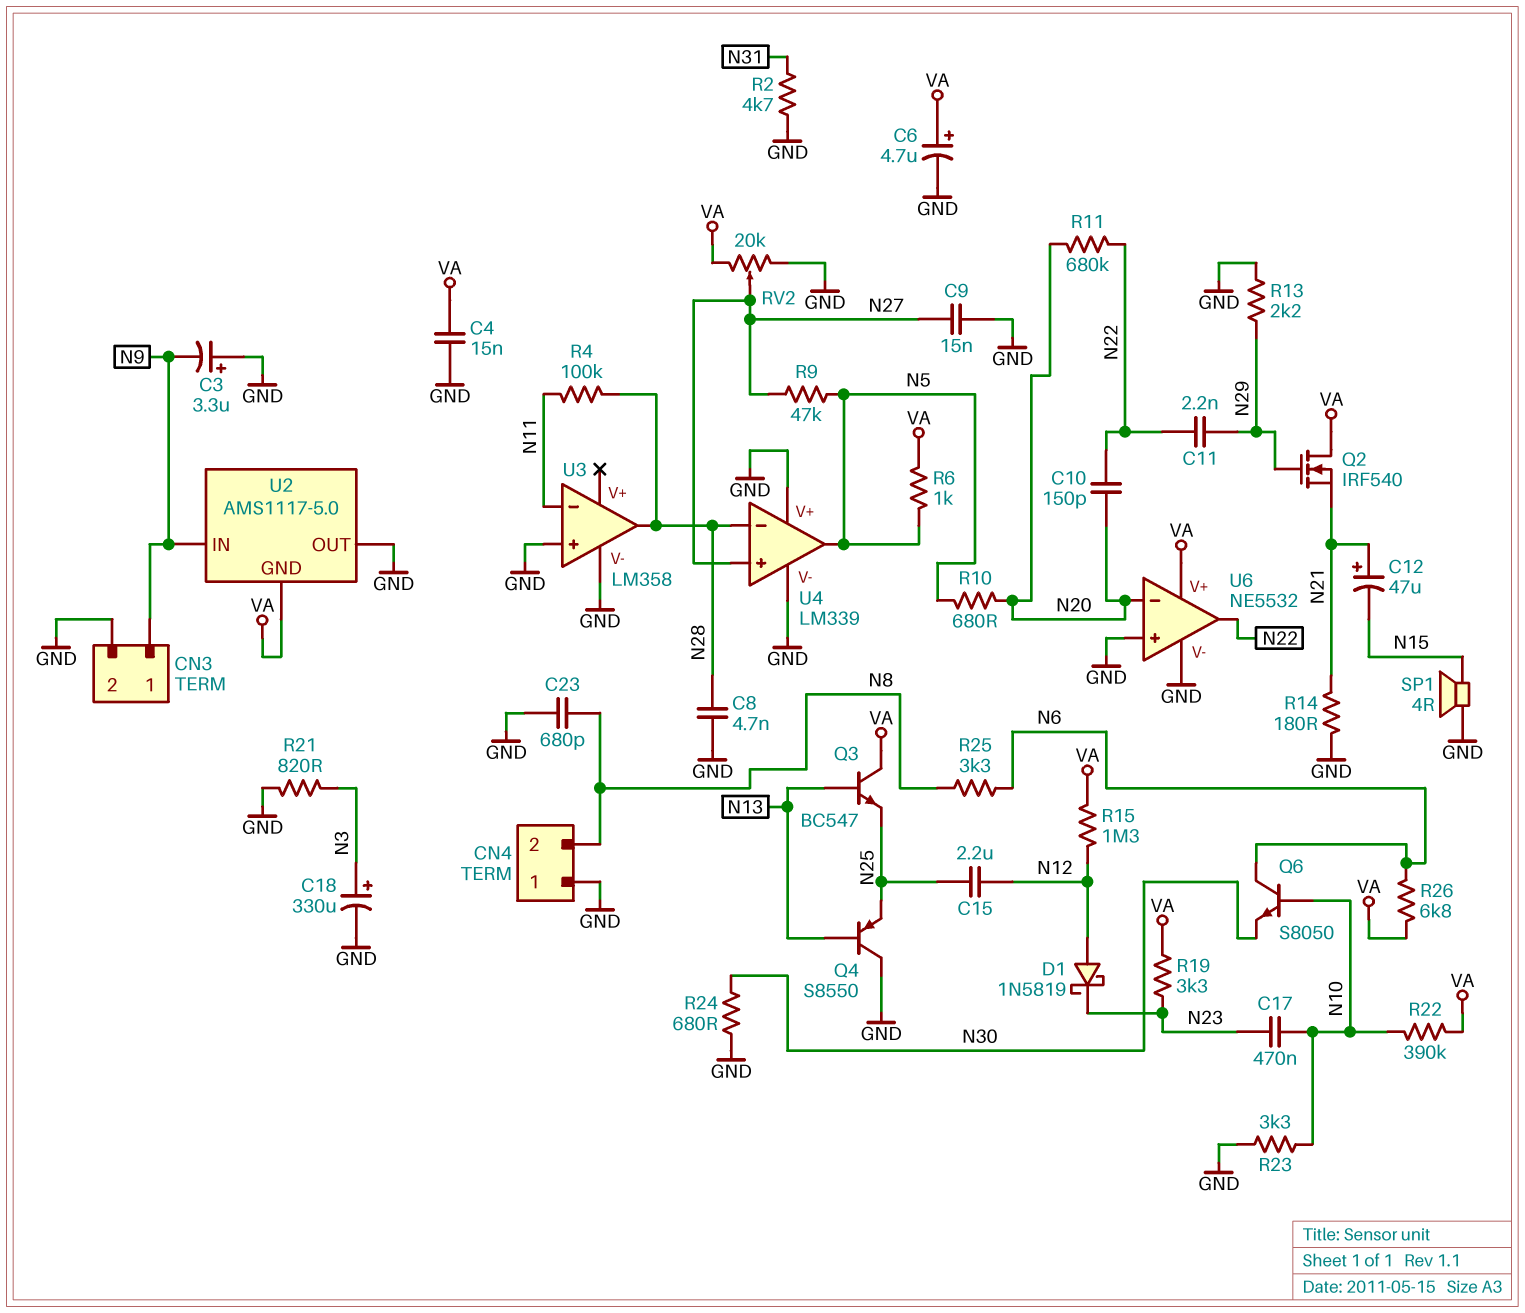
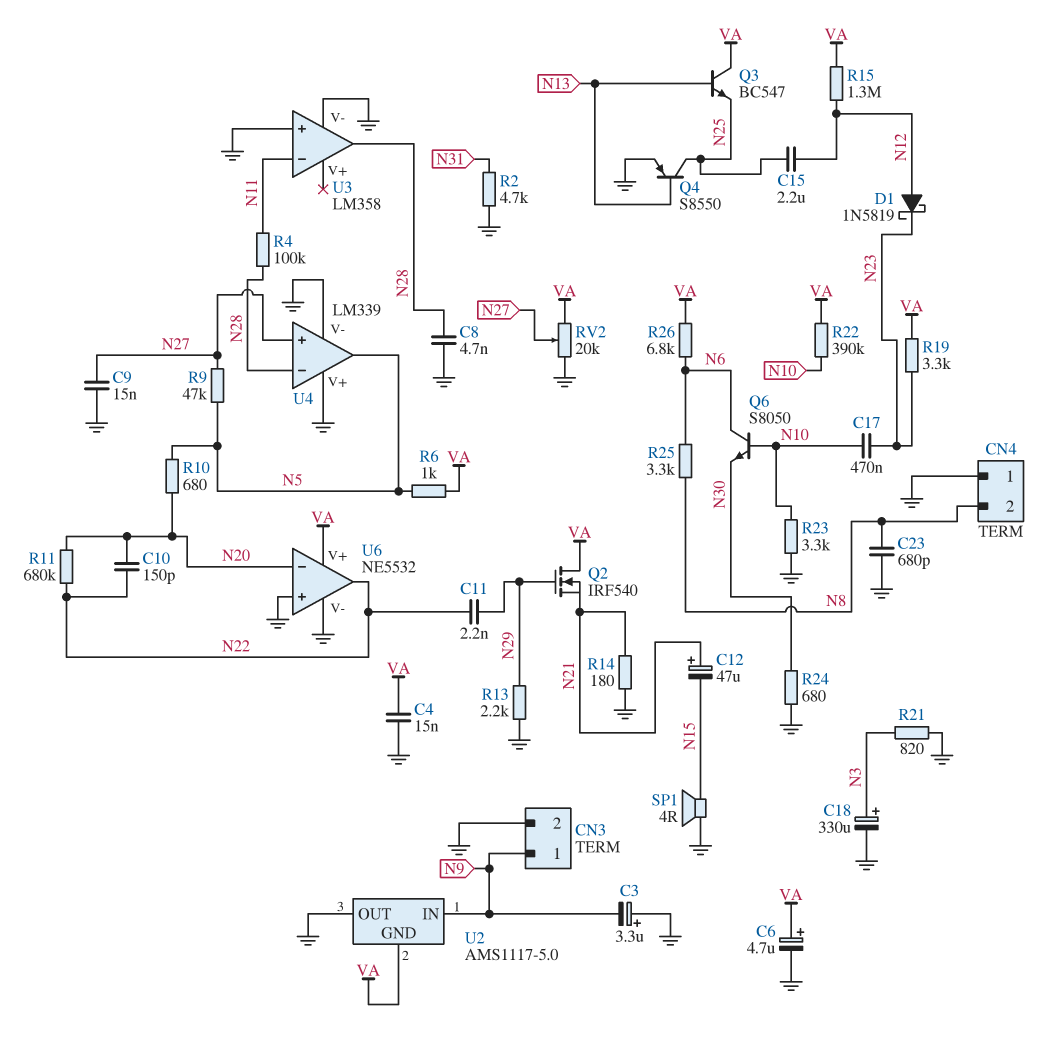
Q4: PNP S8550 (B N13, C GND, E N25) -> PNP S8550 (B N13, C N25, E GND)

